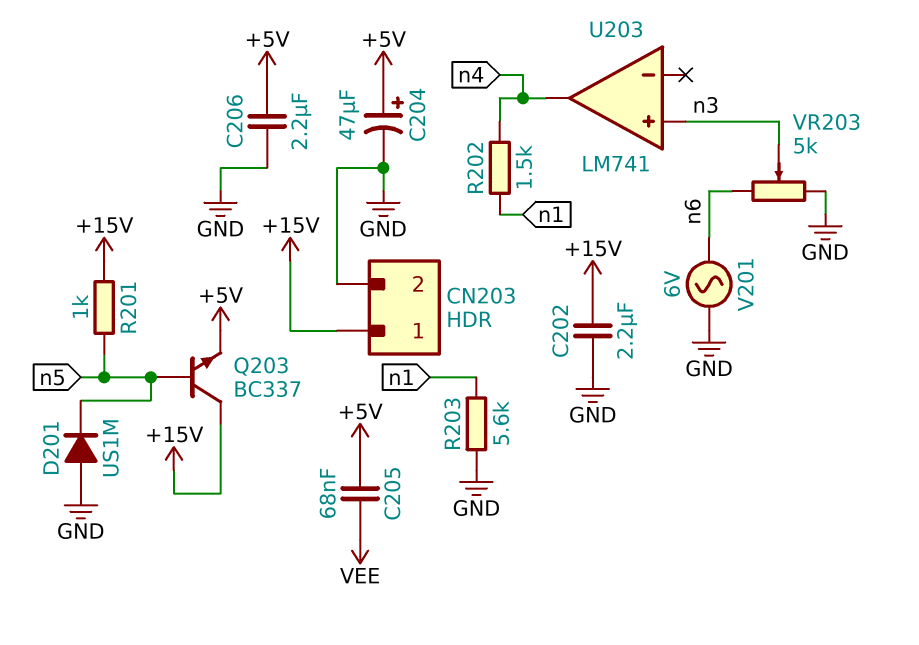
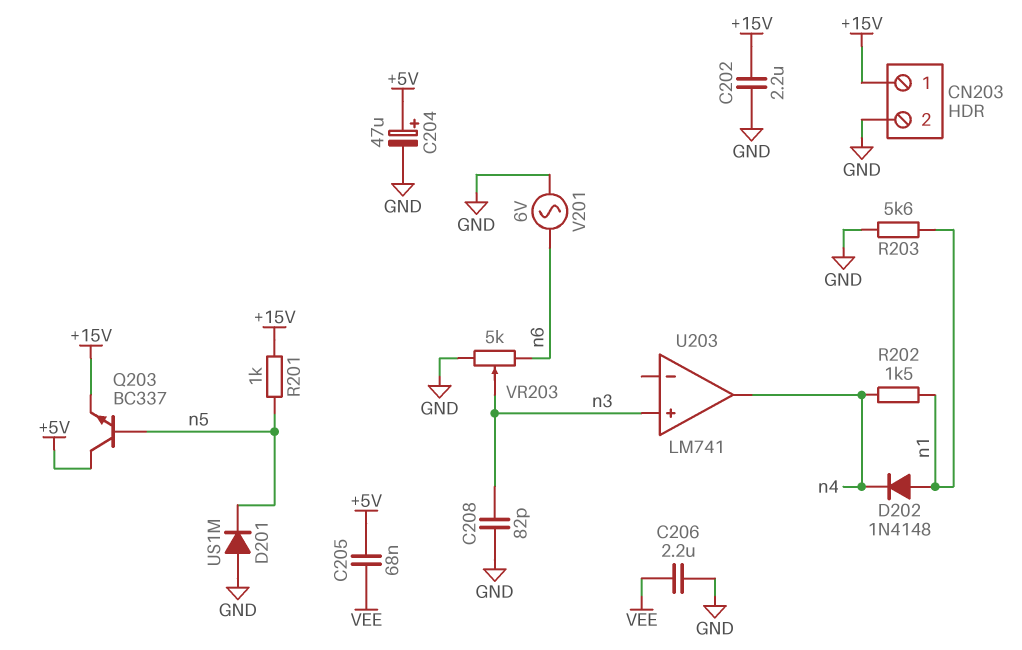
C206: 2.2uF (+5V, GND) -> 2.2uF (GND, VEE)
C208: none -> 82pF (GND, n3)
D202: none -> diode 1N4148 (A n1, K n4)
Q203: NPN BC337 (B n5, C +15V, E +5V) -> NPN BC337 (B n5, C +5V, E +15V)

